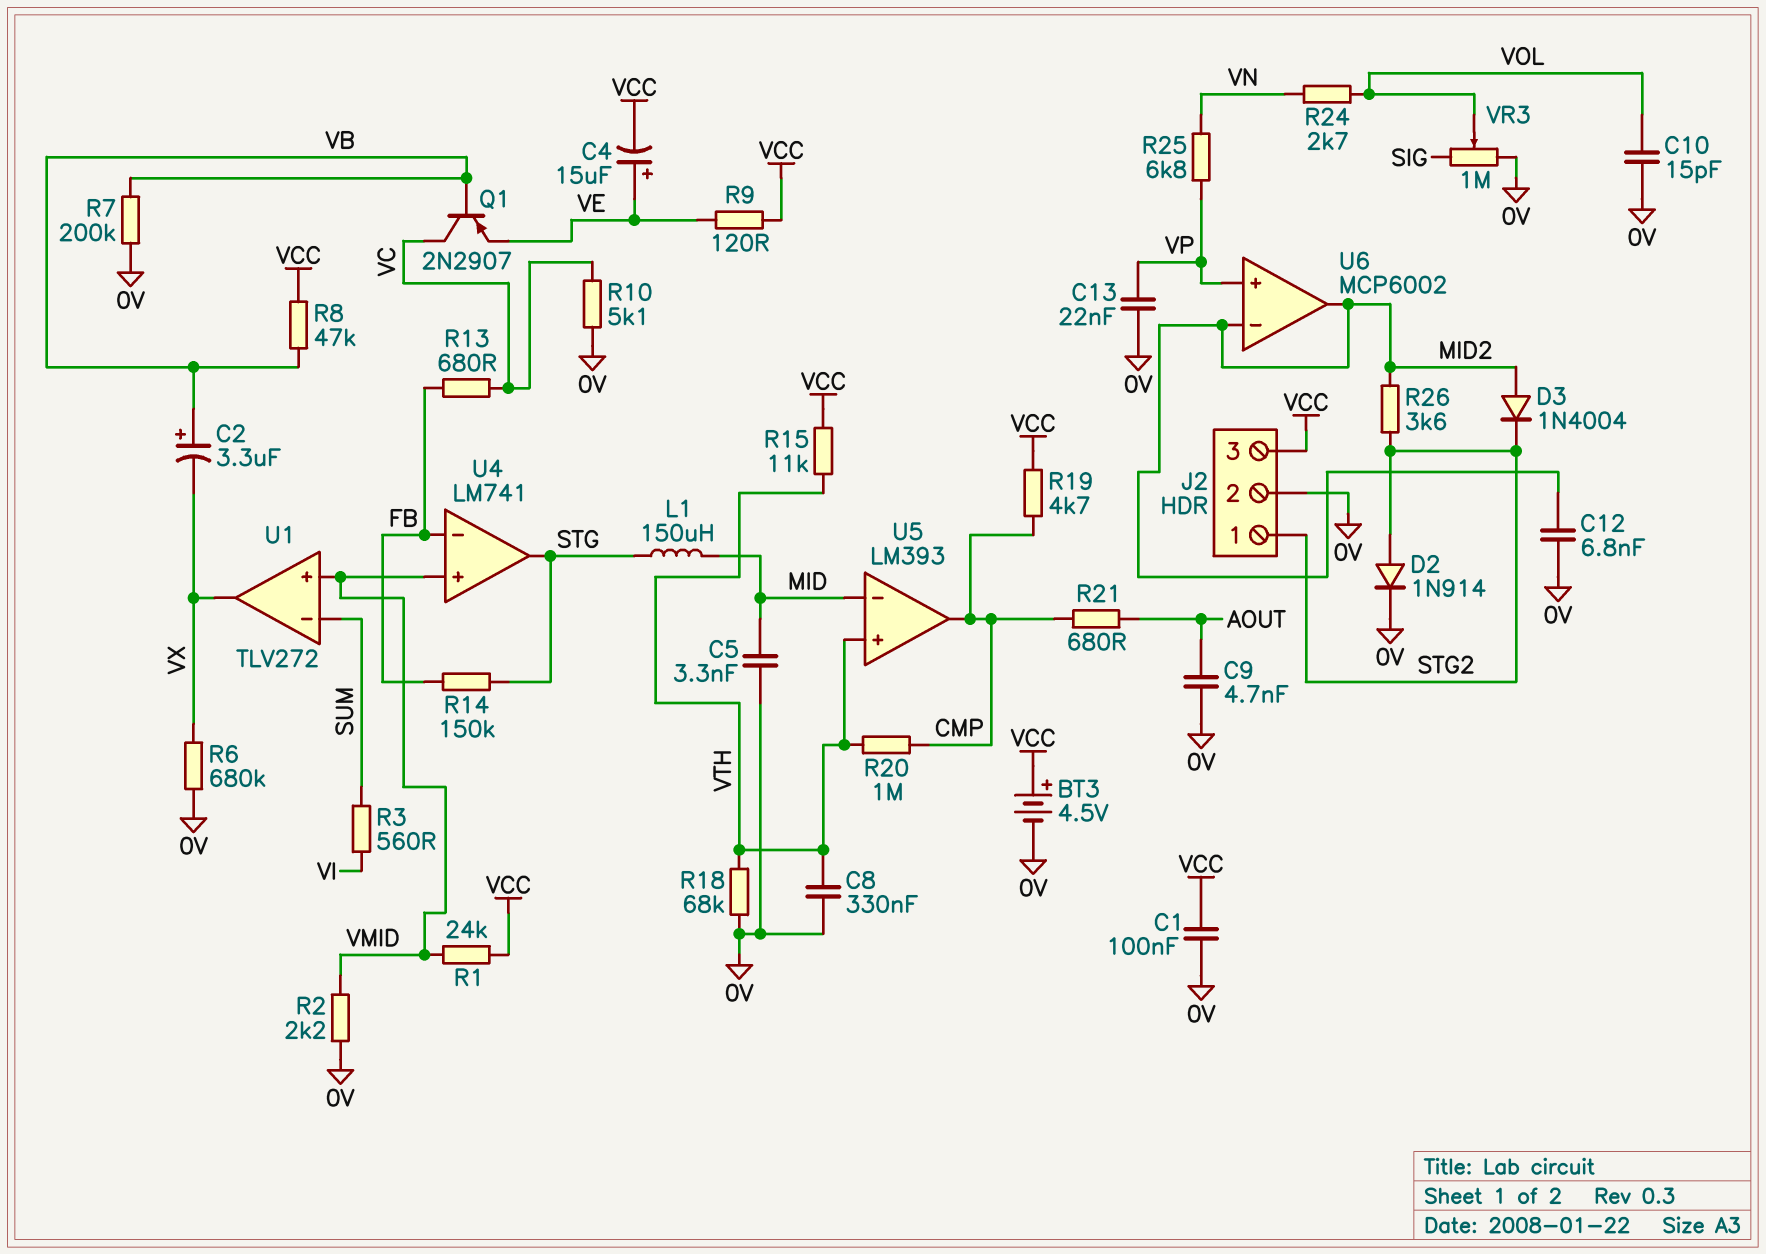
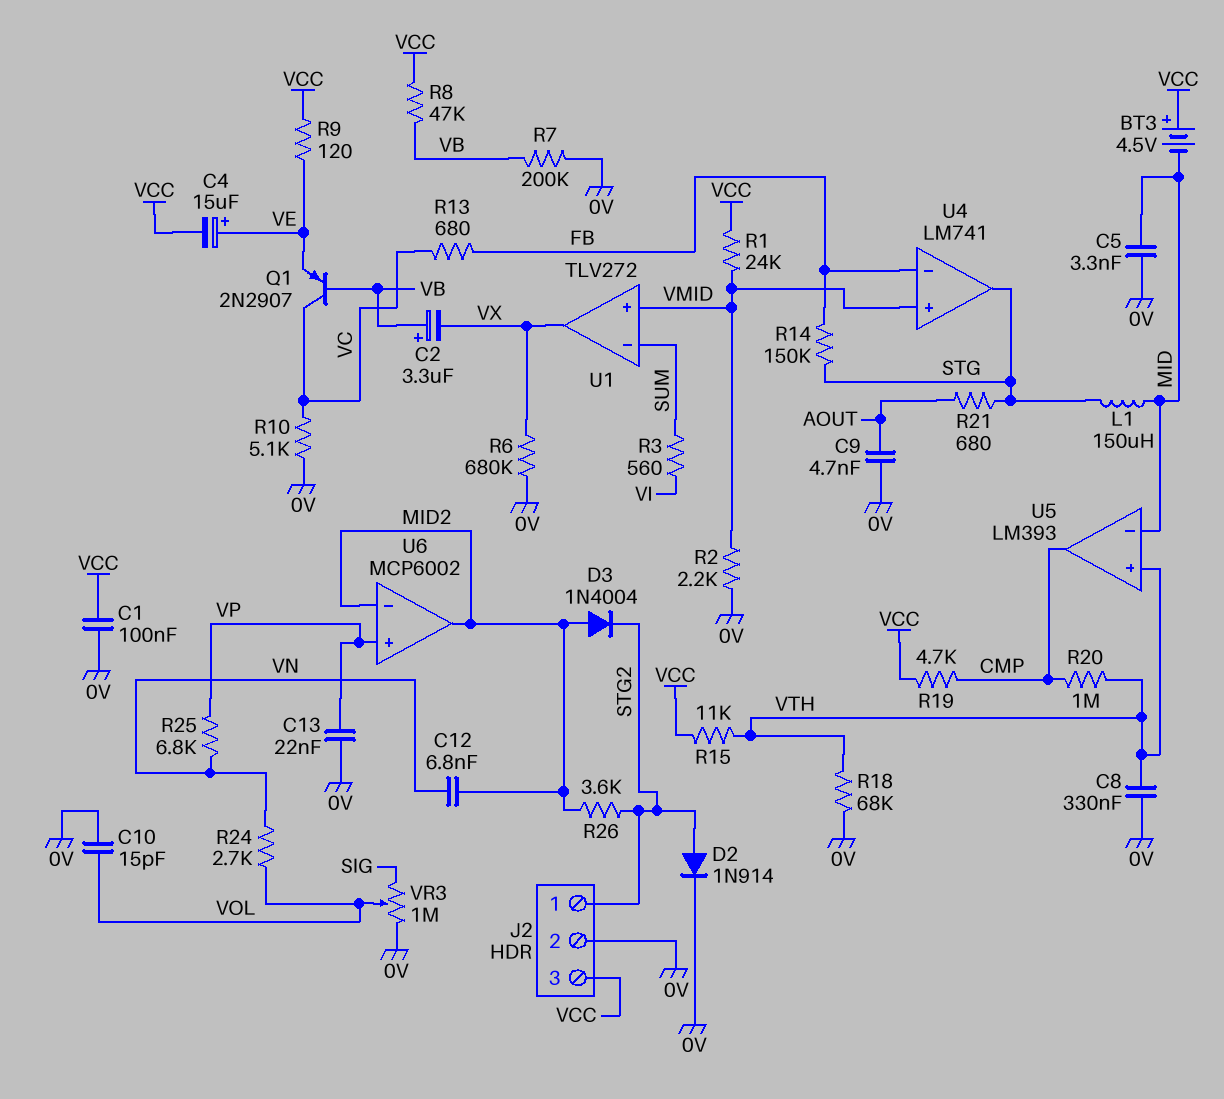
BT3: 4.5V (plus VCC, minus 0V) -> 4.5V (plus VCC, minus MID)
C12: 6.8nF (0V, MID2) -> 6.8nF (MID2, VN)
R21: 680 (AOUT, CMP) -> 680 (AOUT, STG)

